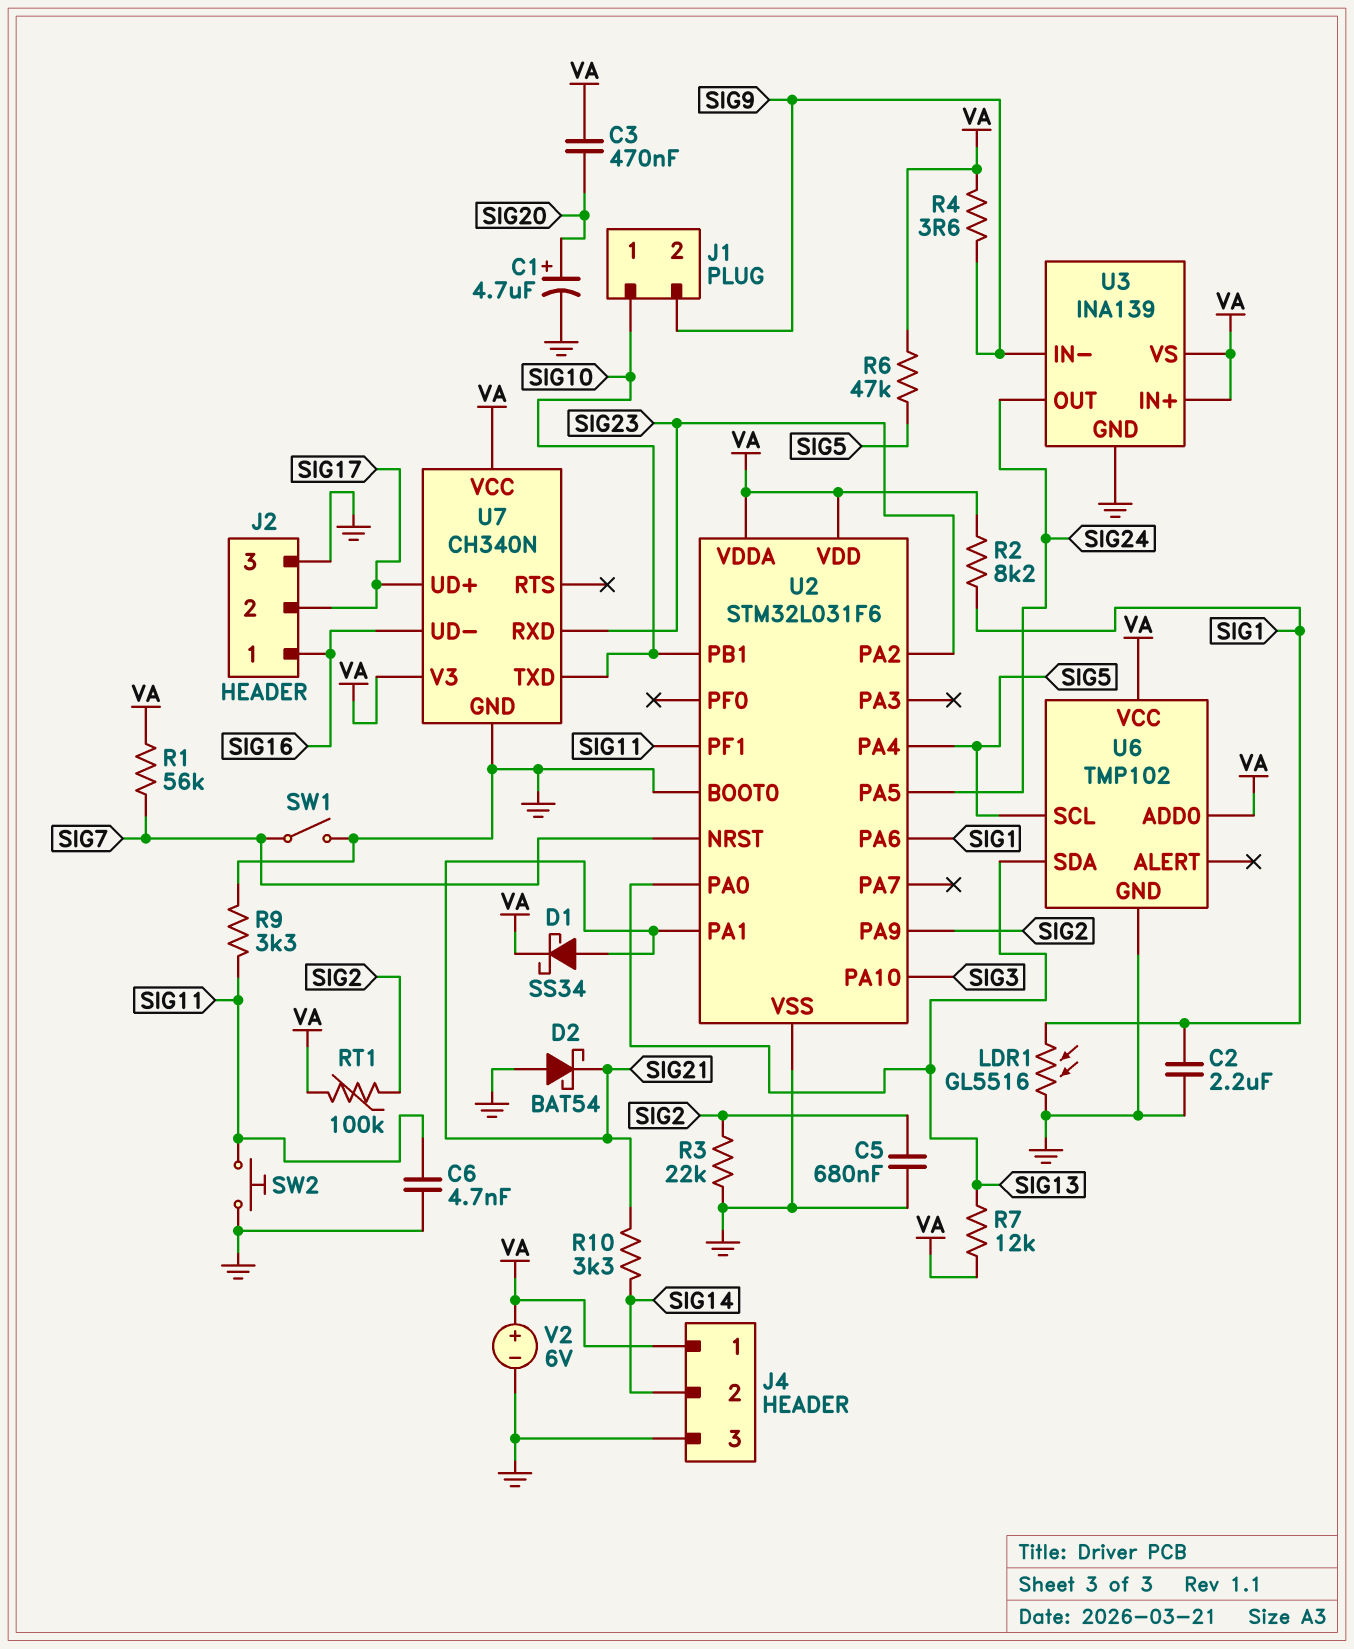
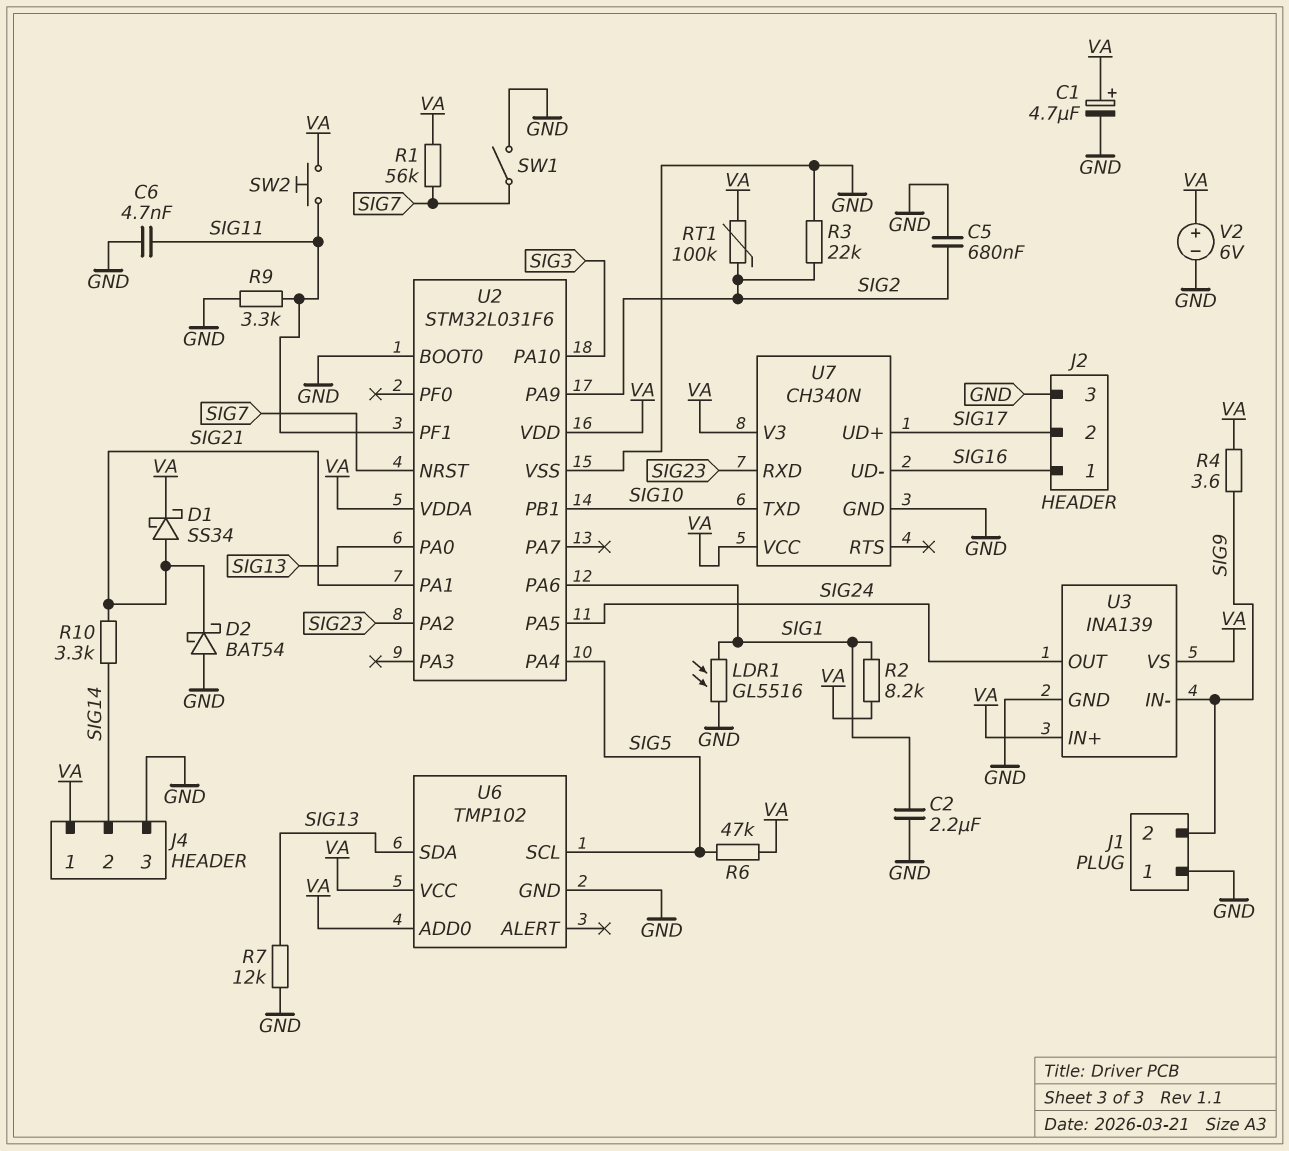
C1: 4.7uF (plus SIG20, minus GND) -> 4.7uF (plus VA, minus GND)
C3: 470nF (SIG20, VA) -> none
J1 pin 1: SIG10 -> GND
R7: 12k (SIG13, VA) -> 12k (GND, SIG13)
SW2: button (GND, SIG11) -> button (SIG11, VA)

